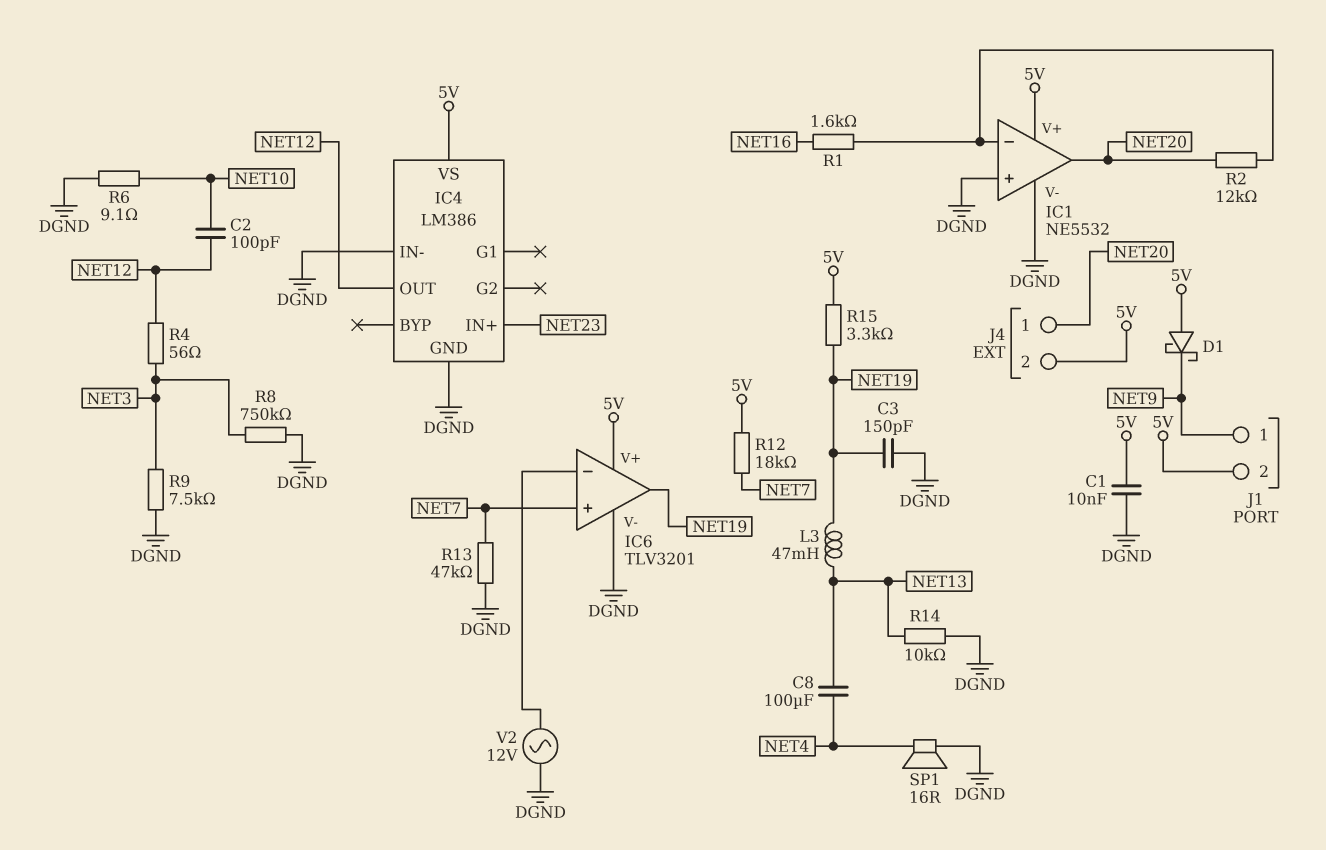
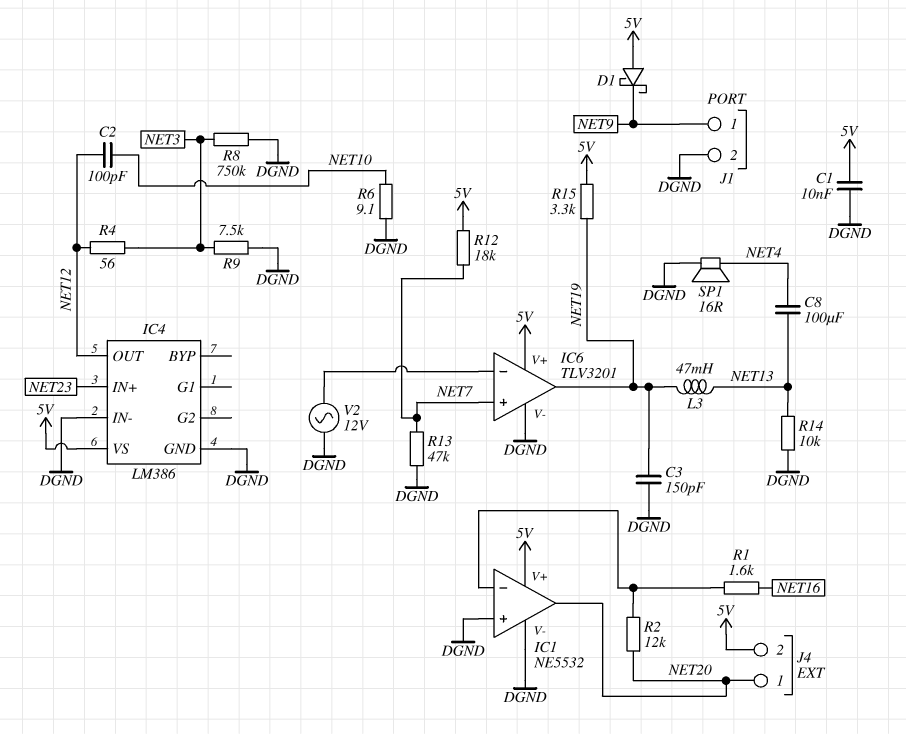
J1 pin 2: 5V -> DGND

